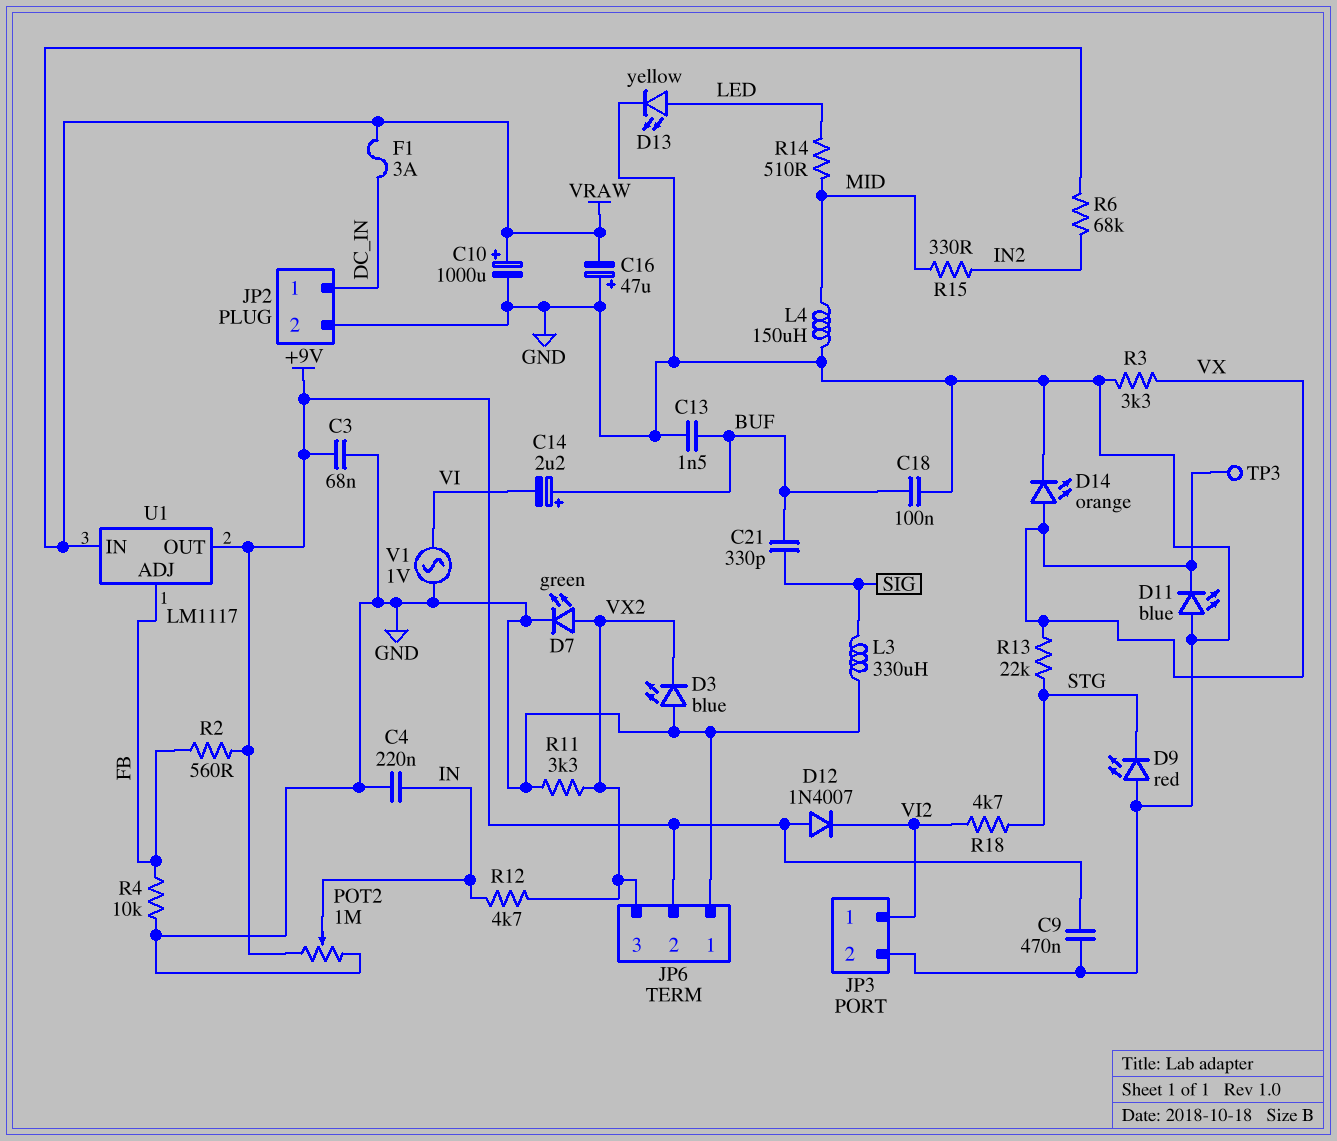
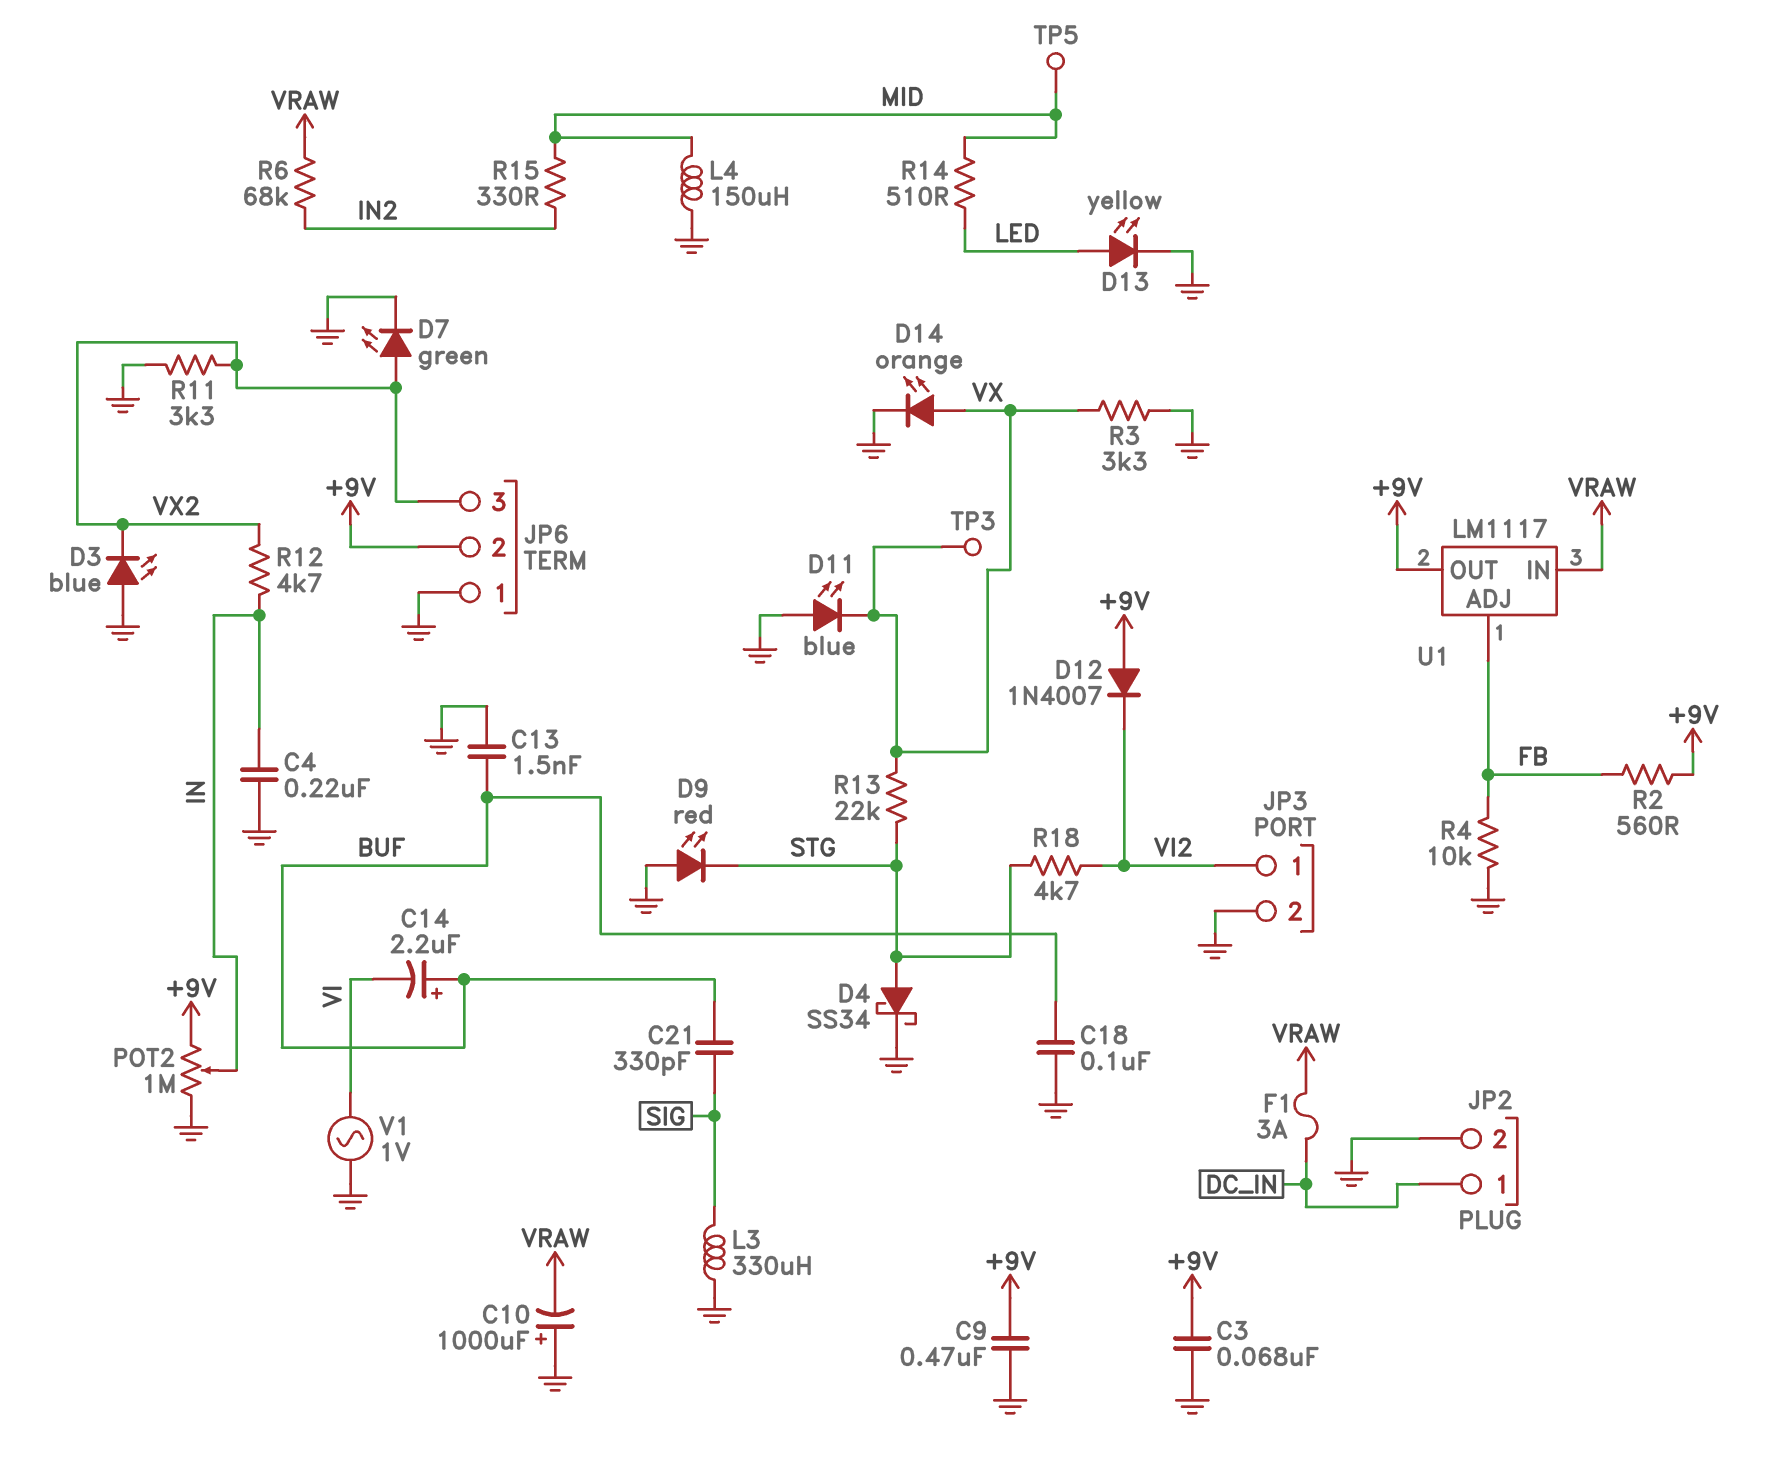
C10: 1000uF (plus VRAW, minus GND) -> 1000uF (plus GND, minus VRAW)
C16: 47uF (plus GND, minus VRAW) -> none
D4: none -> schottky SS34 (A STG, K GND)
TP5: none -> test point (MID)

